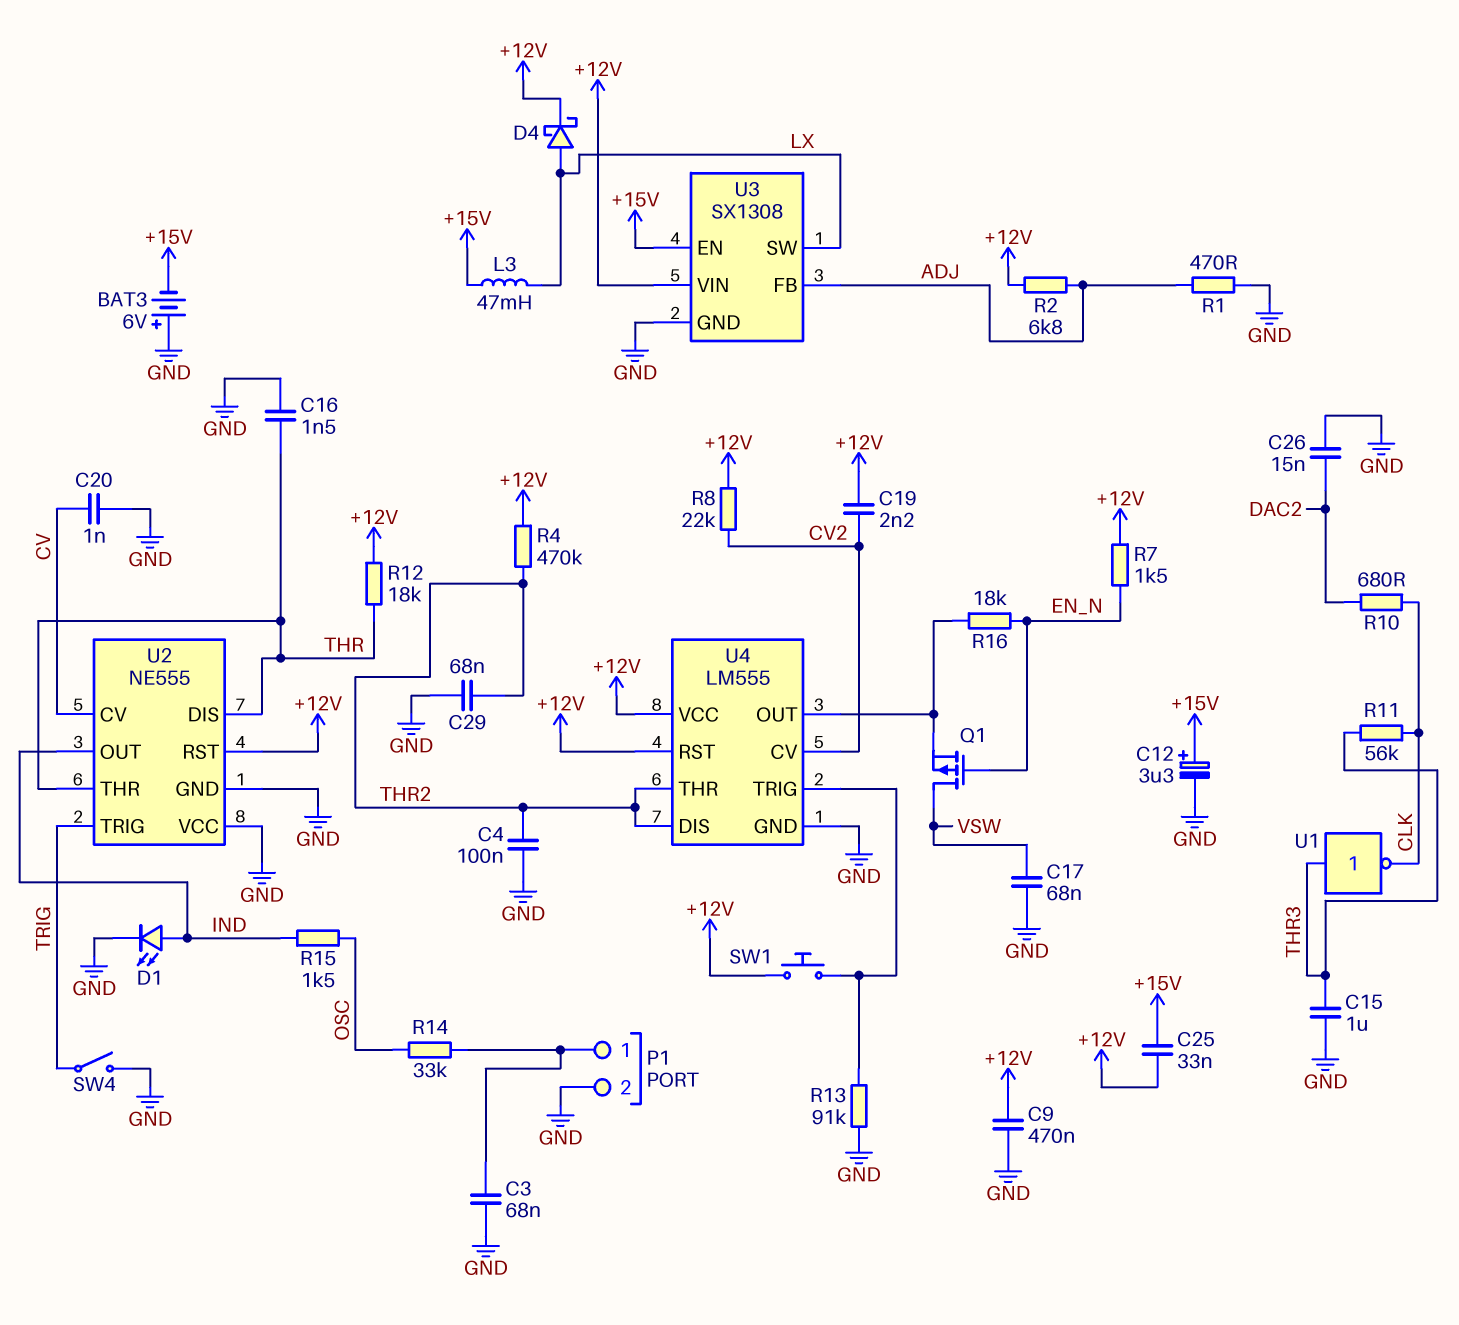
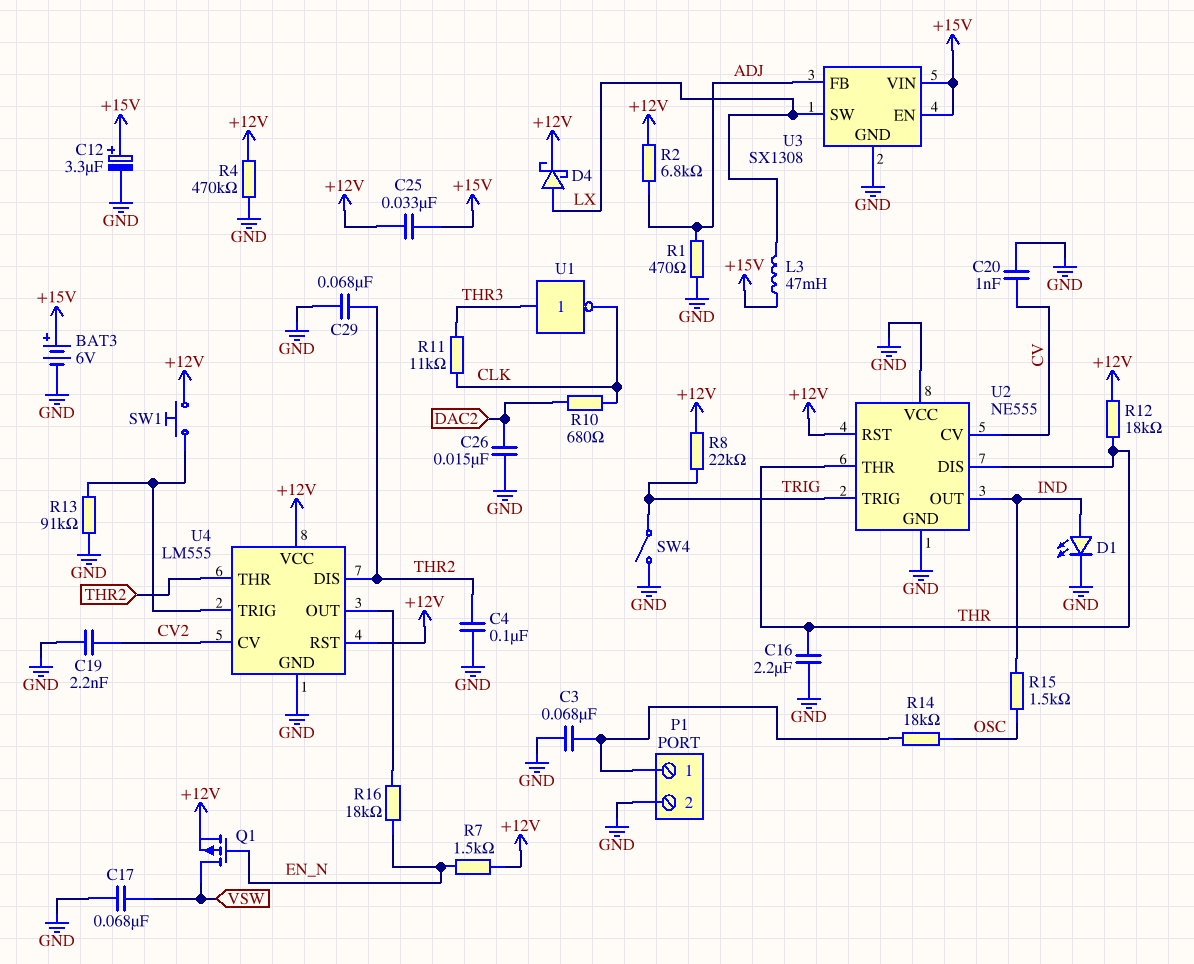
BAT3: 6V (plus GND, minus +15V) -> 6V (plus +15V, minus GND)
C9: 470nF (+12V, GND) -> none
C15: 1uF (GND, THR3) -> none
C16: 1.5nF (GND, THR) -> 2.2uF (GND, THR)
C19: 2.2nF (+12V, CV2) -> 2.2nF (CV2, GND)
Q1: PMOS (G EN_N, D VSW, S U4/OUT) -> PMOS (G EN_N, D VSW, S +12V)
R4: 470k (+12V, THR2) -> 470k (+12V, GND)
R8: 22k (+12V, CV2) -> 22k (+12V, TRIG)
R11: 56k (CLK, THR3) -> 11k (CLK, THR3)
R14: 33k (OSC, P1/1) -> 18k (OSC, P1/1)
U3 pin VIN: +12V -> +15V

